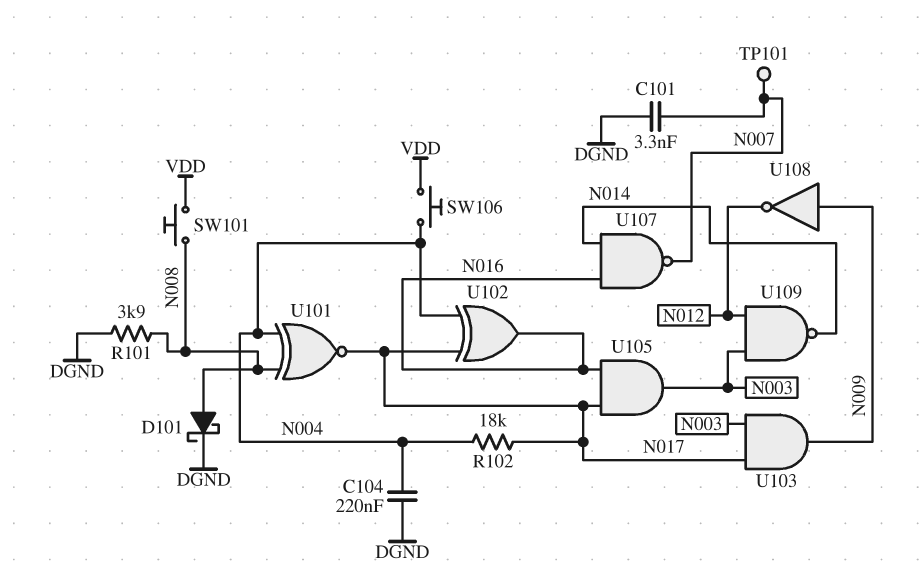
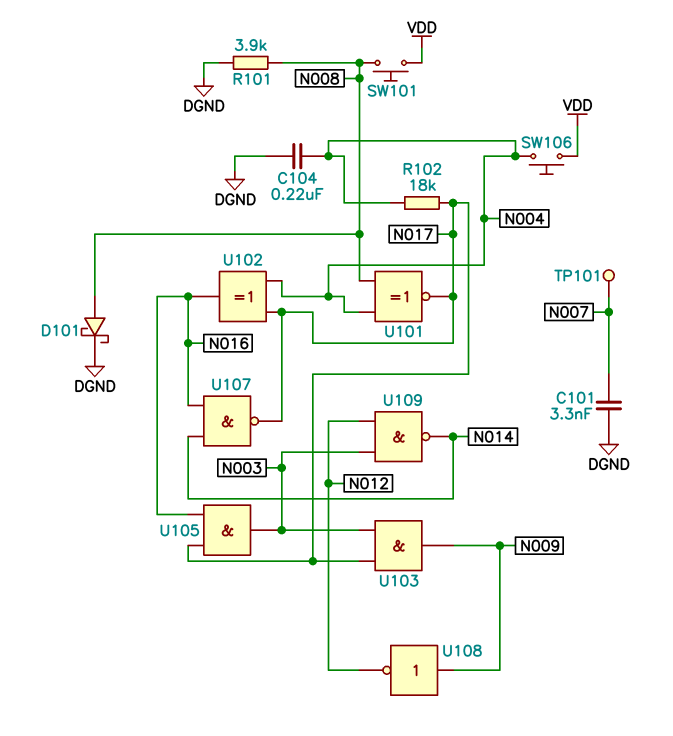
U107: NAND (in N014, in N016, out N007) -> NAND (in N014, in N016, out N017)

